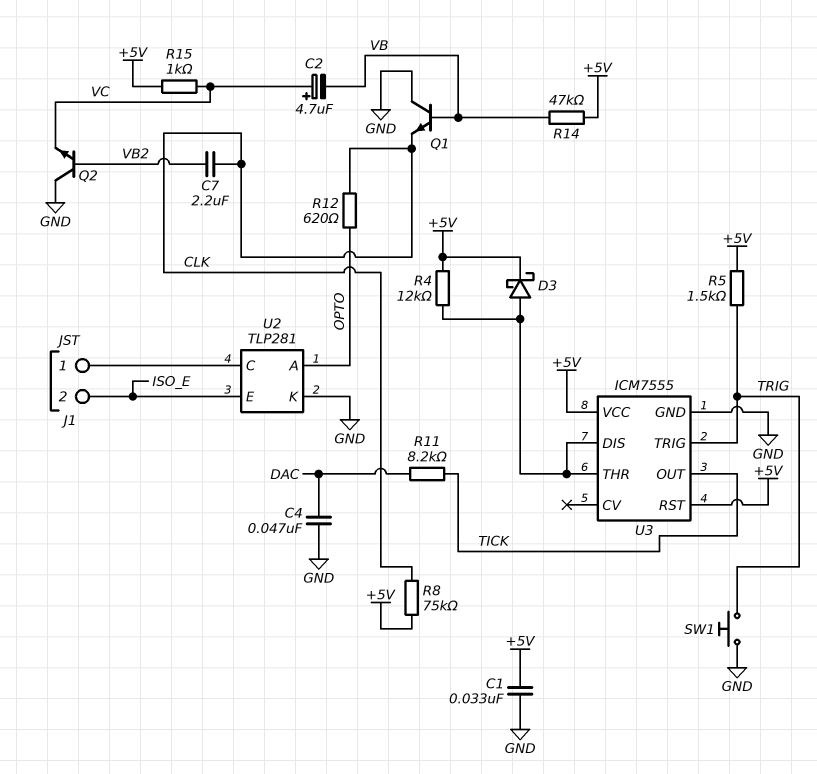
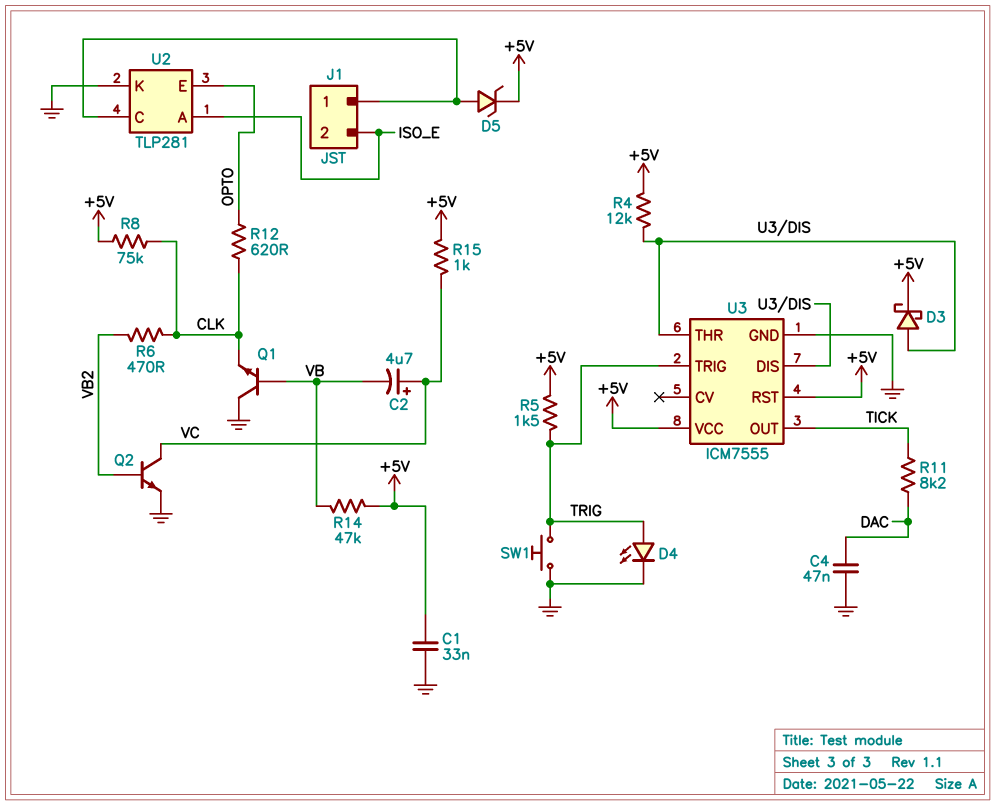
C7: 2.2uF (CLK, VB2) -> none
D4: none -> LED (A TRIG, K GND)
D5: none -> zener (A J1/1, K +5V)
Q2: NPN (B VB2, C GND, E VC) -> NPN (B VB2, C VC, E GND)
R6: none -> 470 (CLK, VB2)
U2 pin A: OPTO -> ISO_E
U2 pin E: ISO_E -> OPTO

